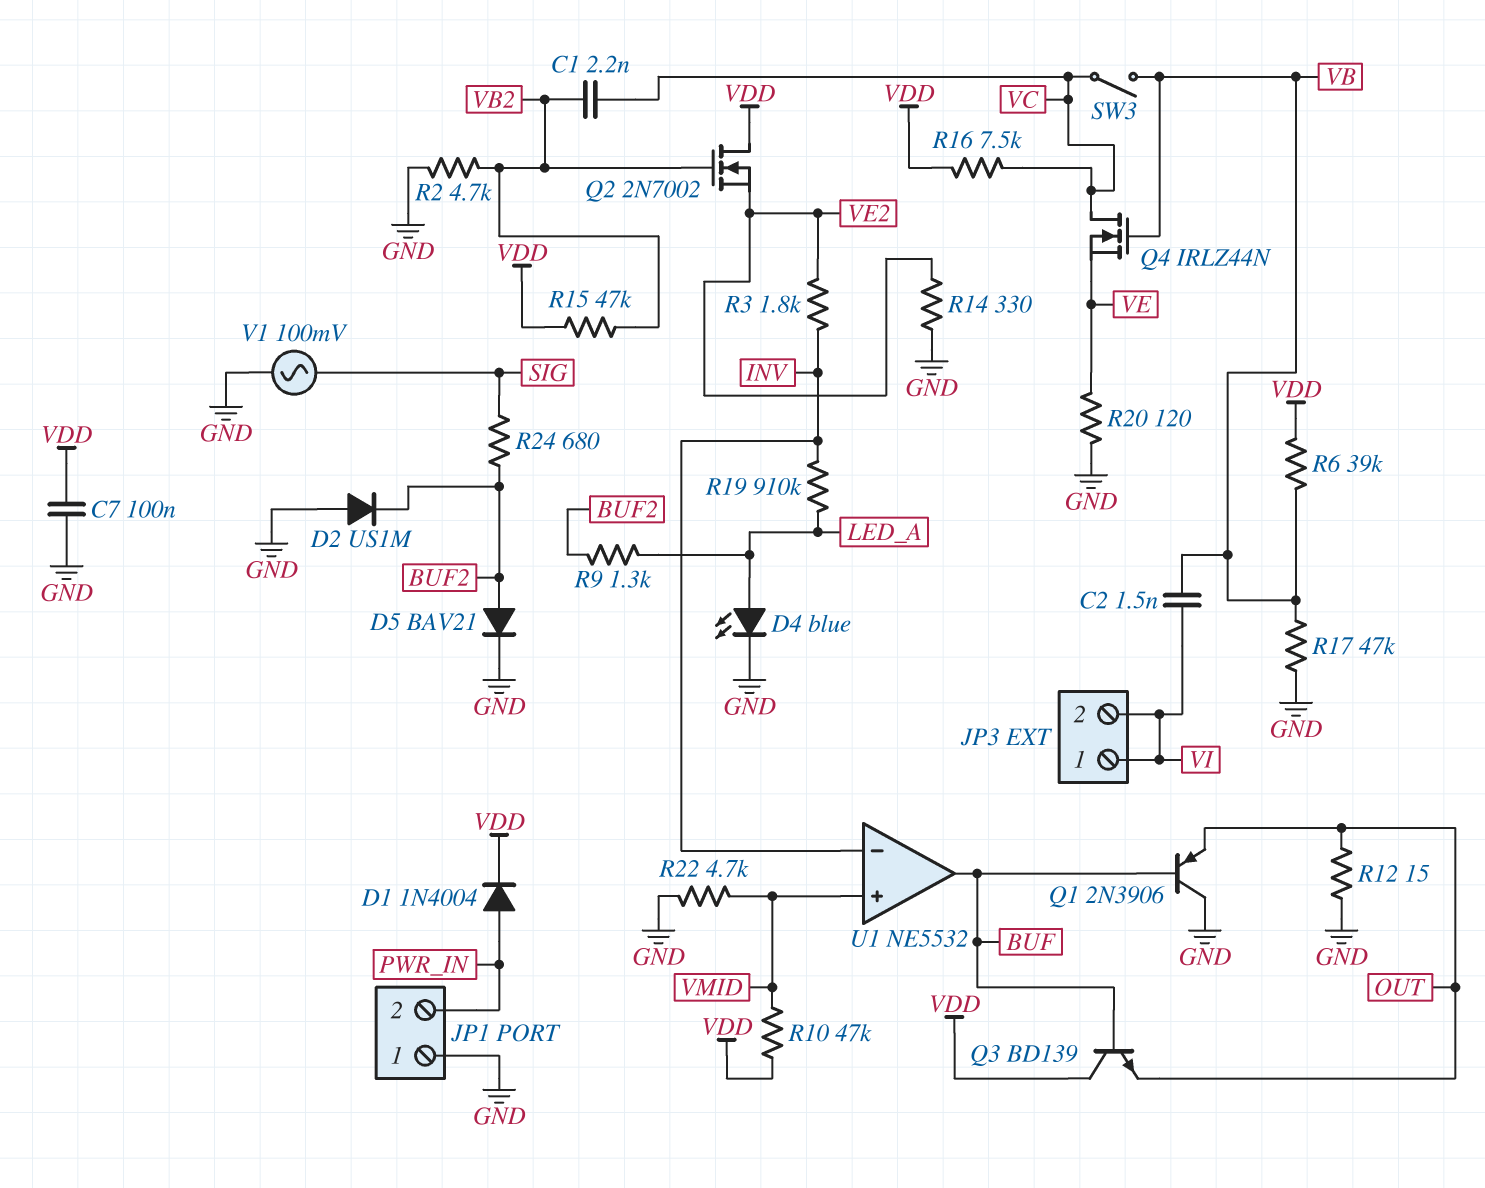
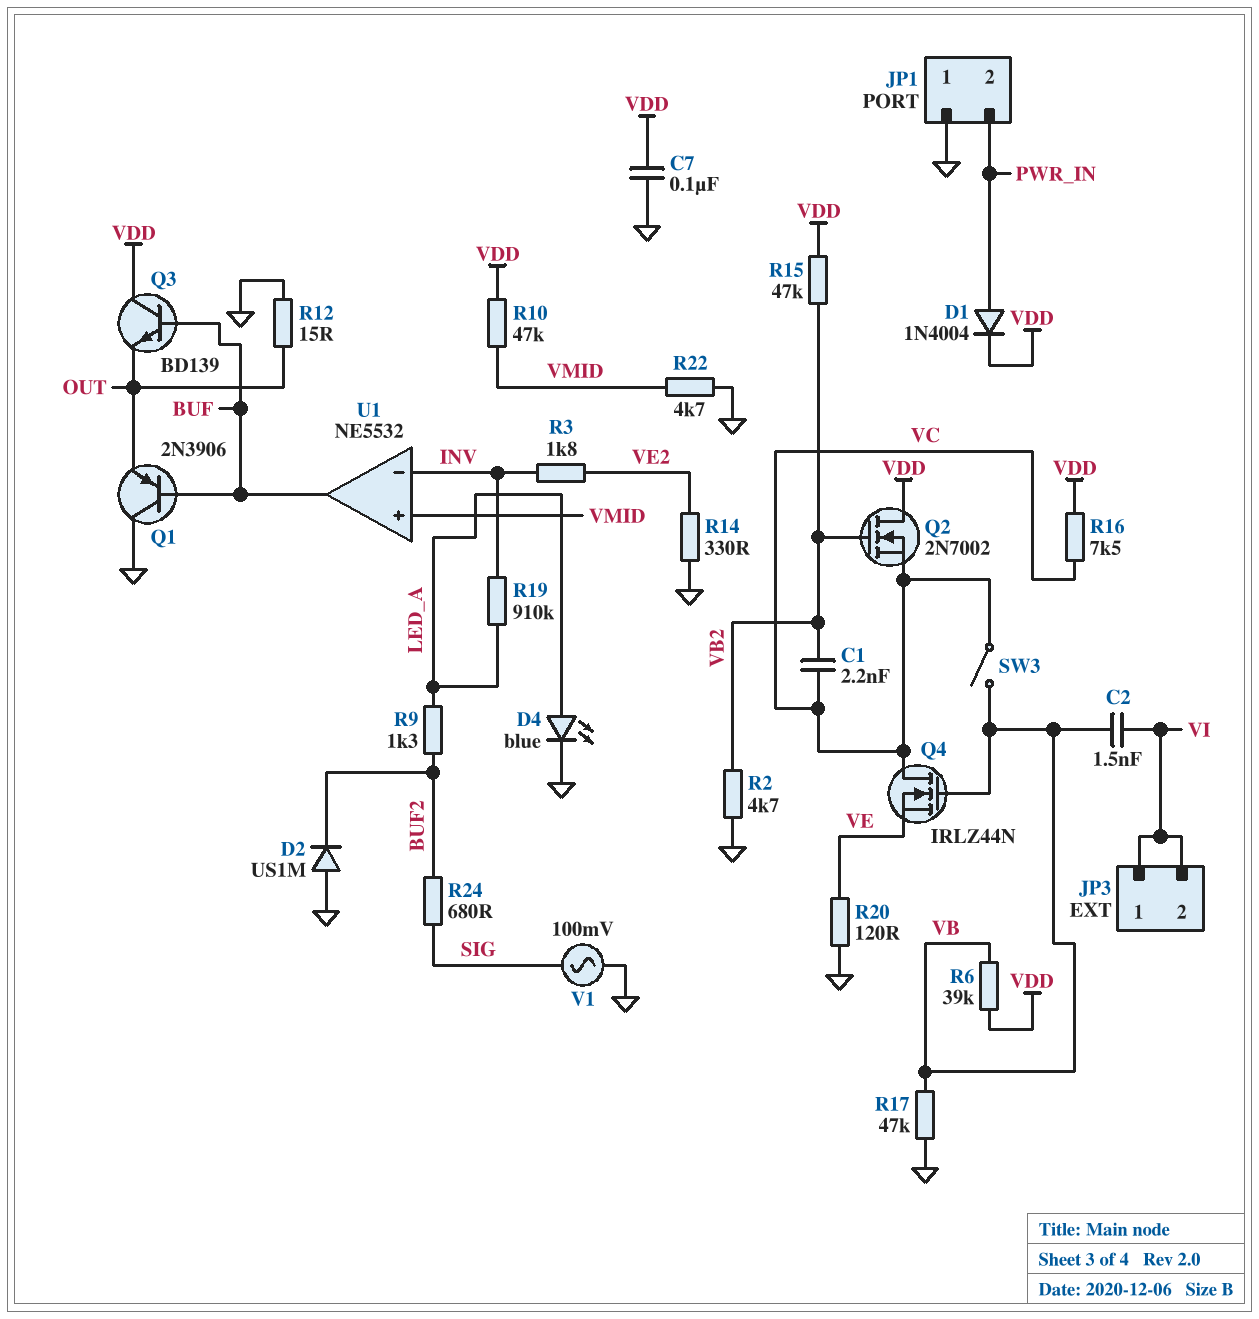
D5: diode BAV21 (A BUF2, K GND) -> none
Q2: NMOS 2N7002 (G VB2, D VDD, S VE2) -> NMOS 2N7002 (G VB2, D VDD, S VC)

